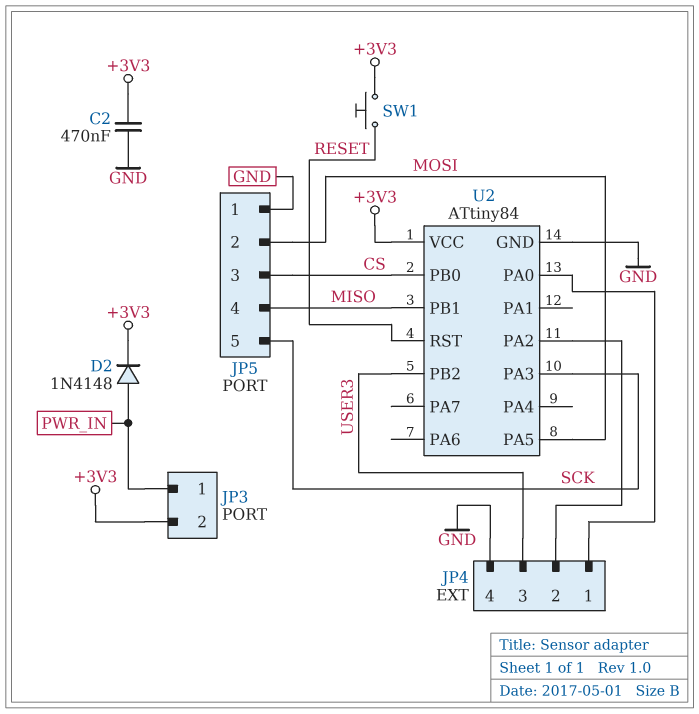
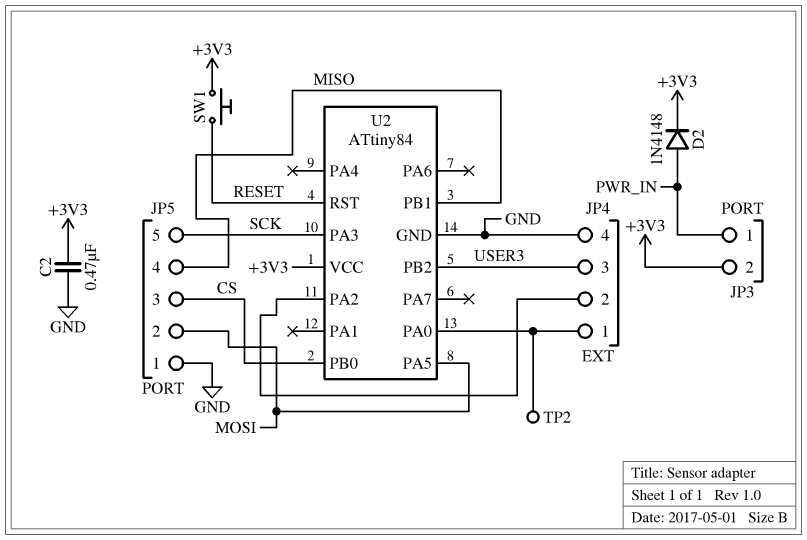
TP2: none -> test point (JP4/1)

